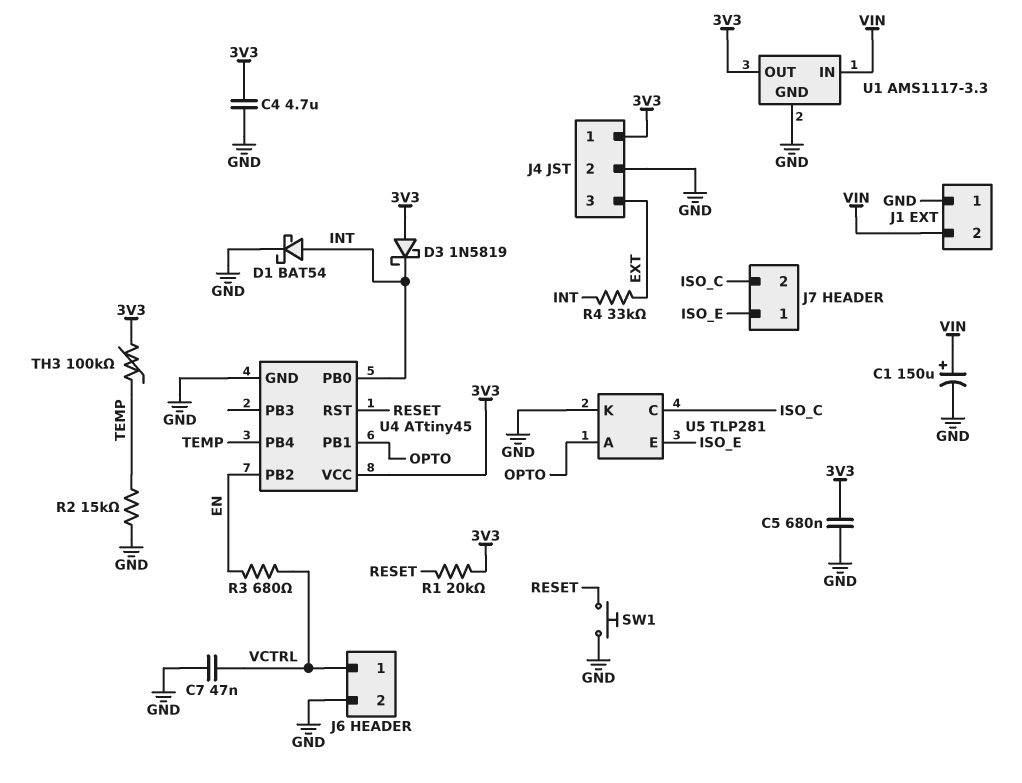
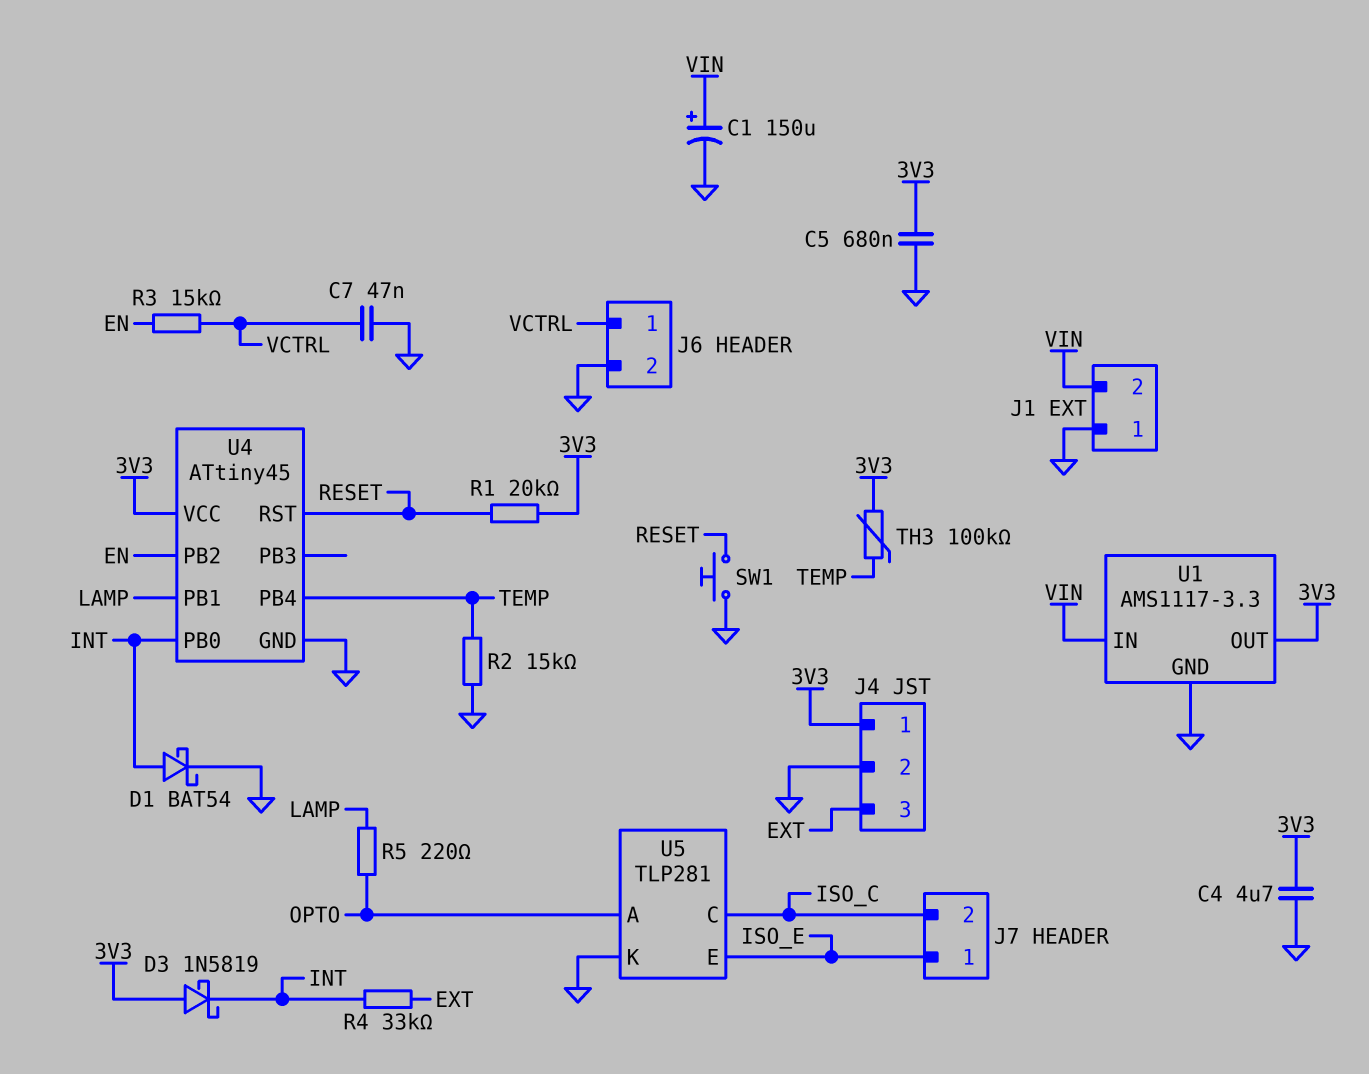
R3: 680 (EN, VCTRL) -> 15k (EN, VCTRL)
R5: none -> 220 (LAMP, OPTO)
U4 pin PB1: OPTO -> LAMP

